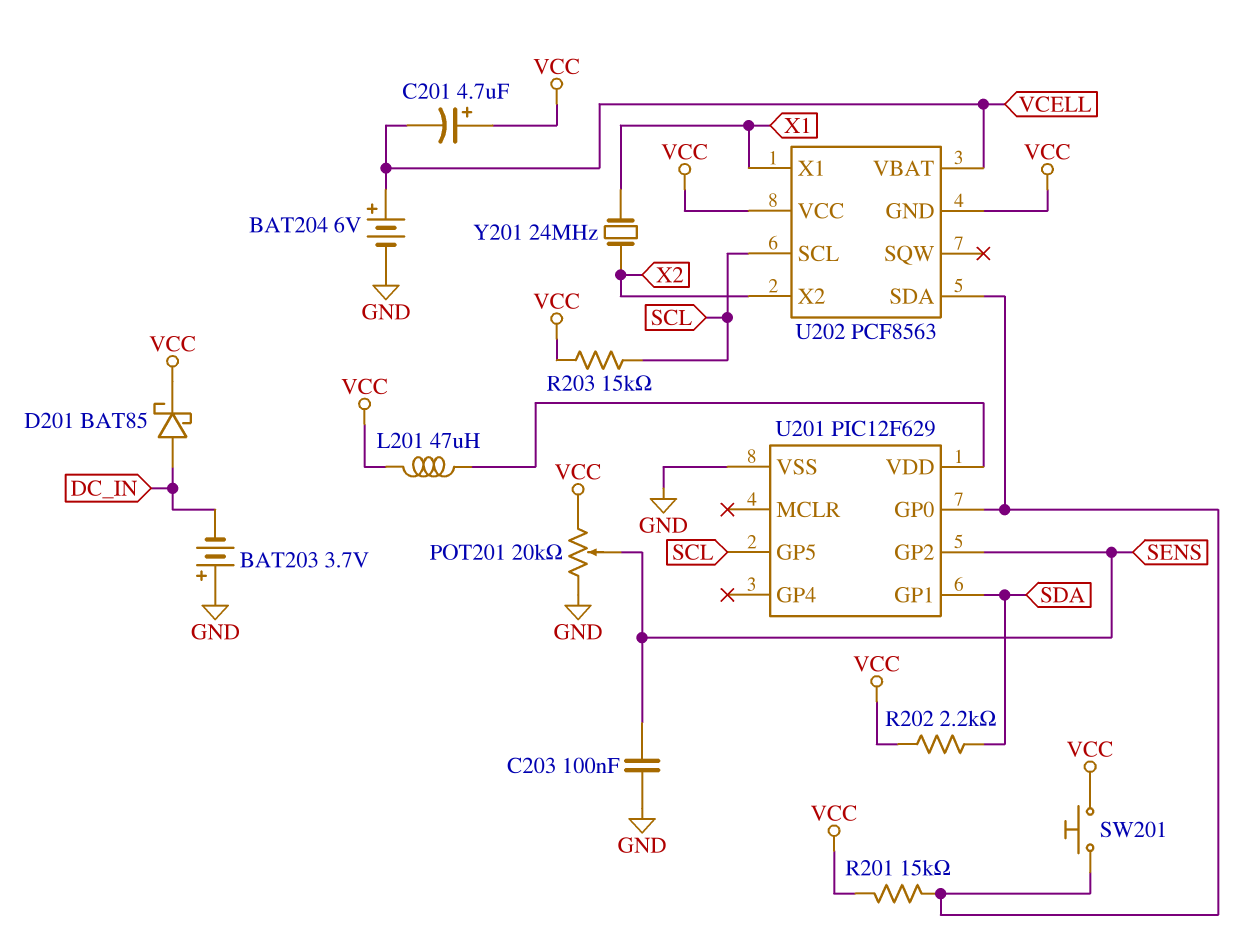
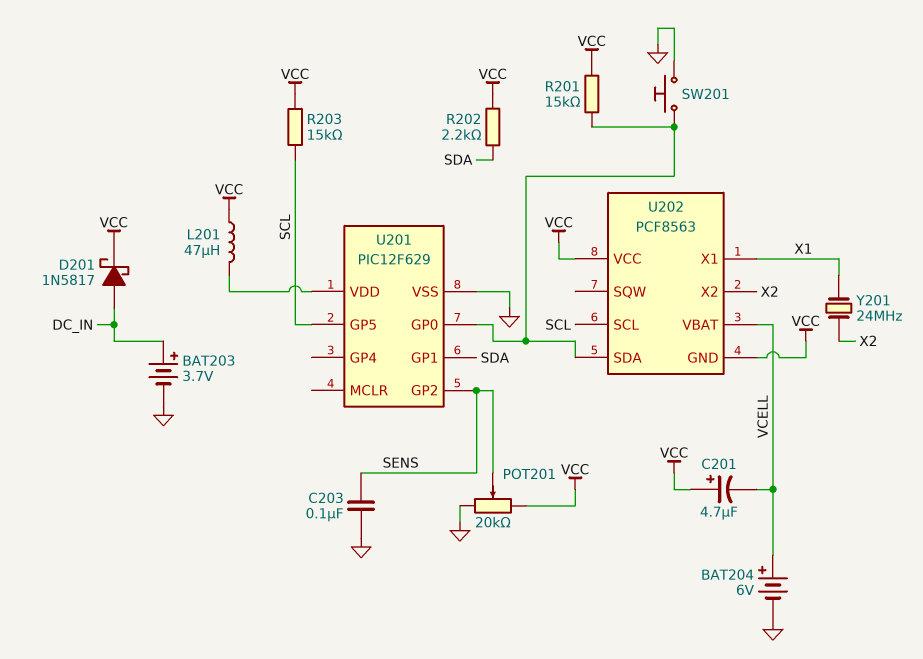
BAT203: 3.7V (plus GND, minus DC_IN) -> 3.7V (plus DC_IN, minus GND)
D201: schottky BAT85 (A DC_IN, K VCC) -> schottky 1N5817 (A DC_IN, K VCC)
SW201: button (U201/GP0, VCC) -> button (GND, U201/GP0)

